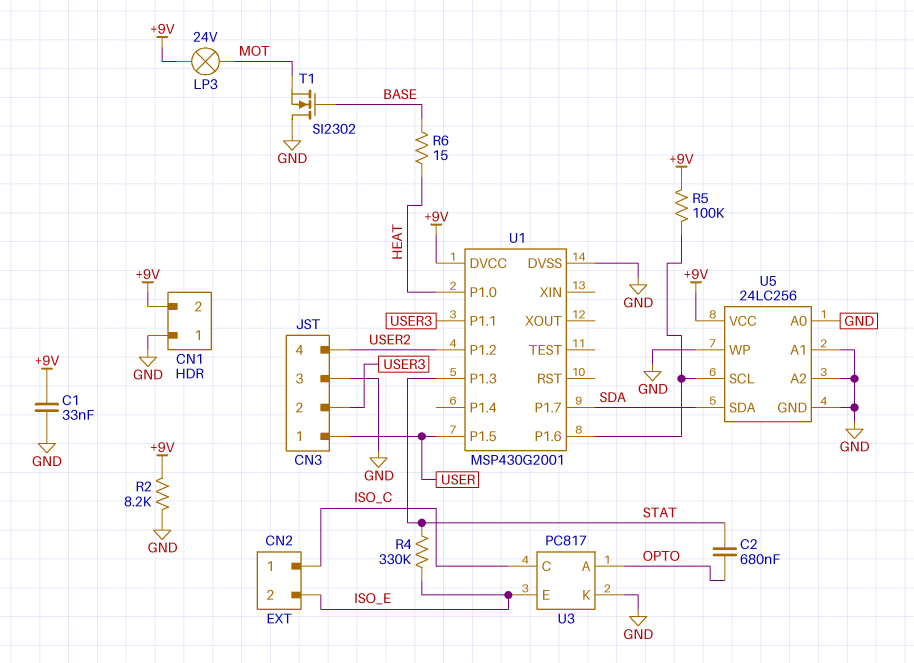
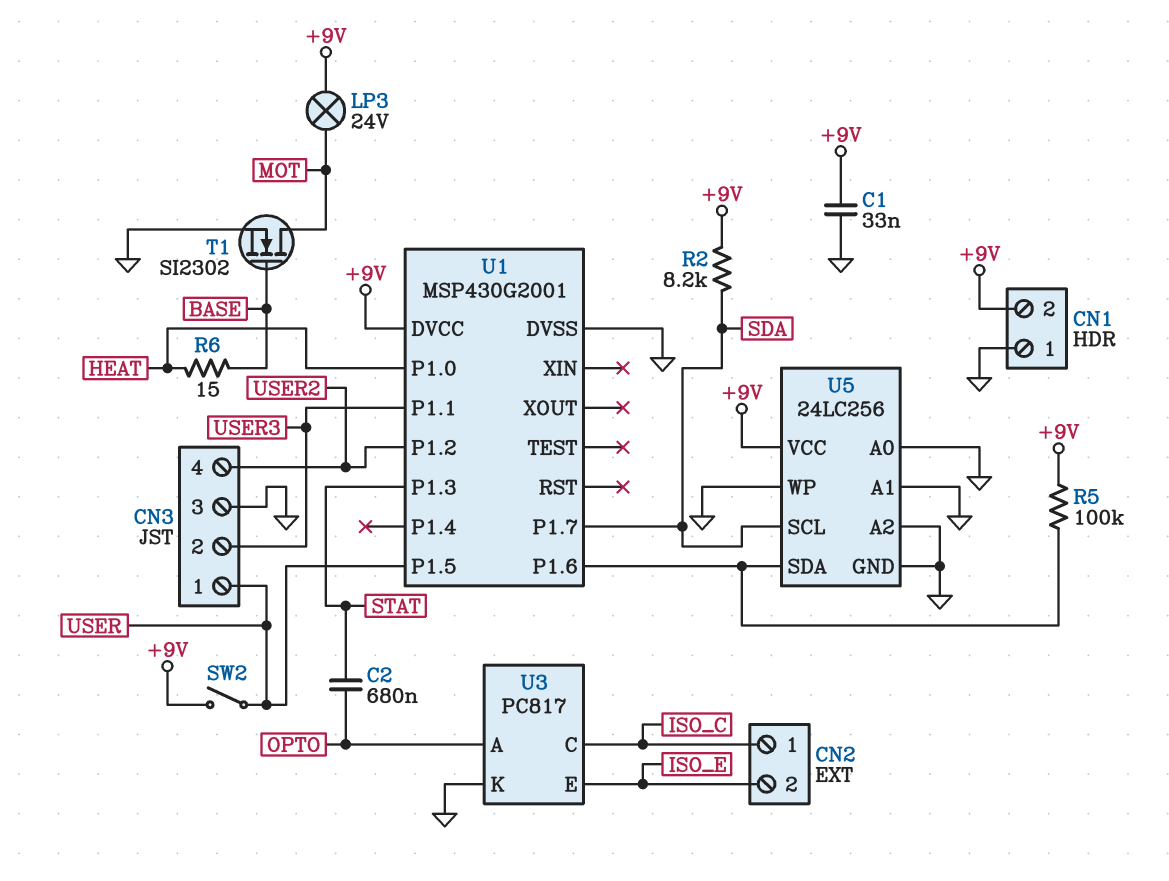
R2: 8.2k (+9V, GND) -> 8.2k (+9V, SDA)
R4: 330k (ISO_E, STAT) -> none
SW2: none -> switch (+9V, USER)
T1: NMOS SI2302 (G BASE, D GND, S MOT) -> NMOS SI2302 (G BASE, D MOT, S GND)
U5 pin SCL: U1/P1.6 -> SDA
U5 pin SDA: SDA -> U1/P1.6

